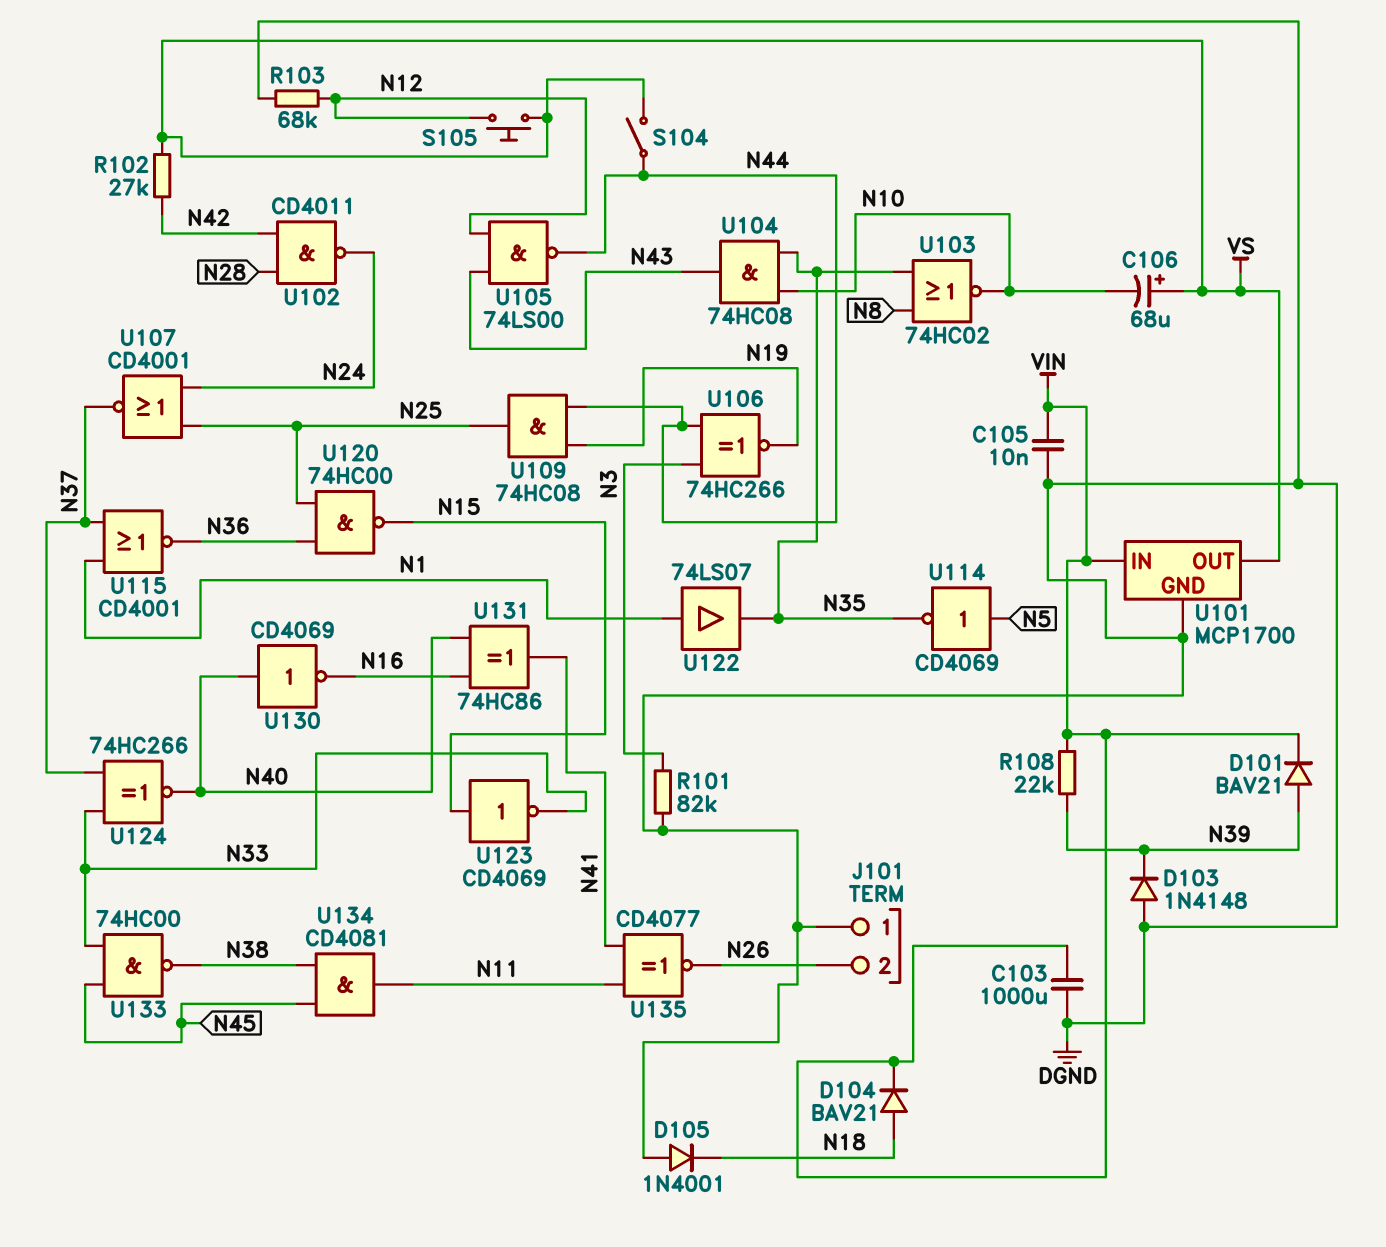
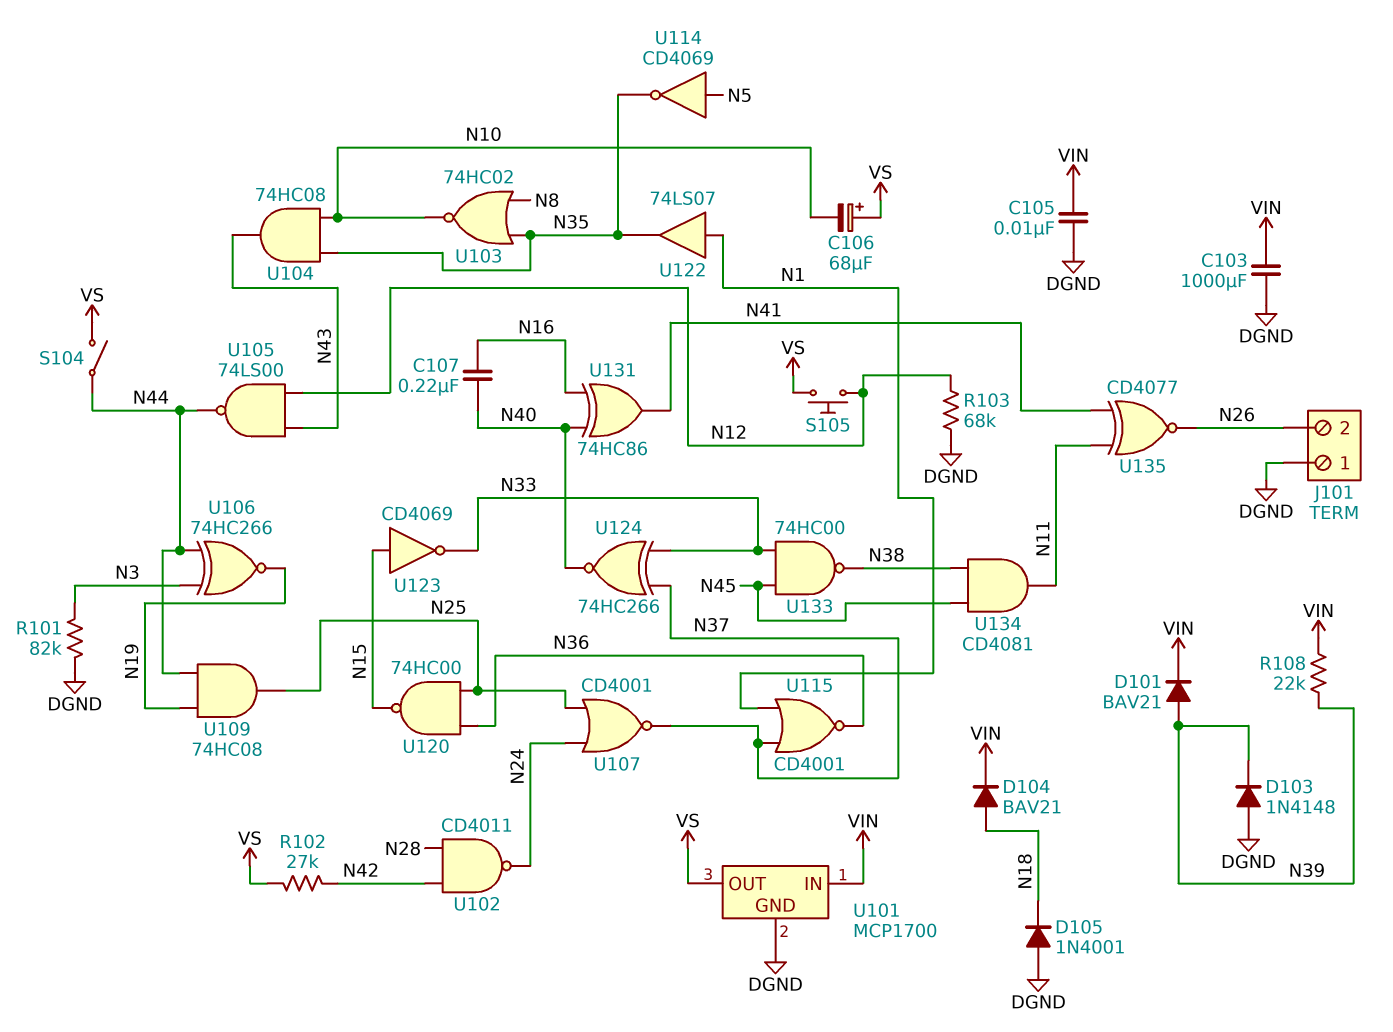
C107: none -> 220nF (N16, N40)
U130: NOT CD4069 (in N40, out N16) -> none

